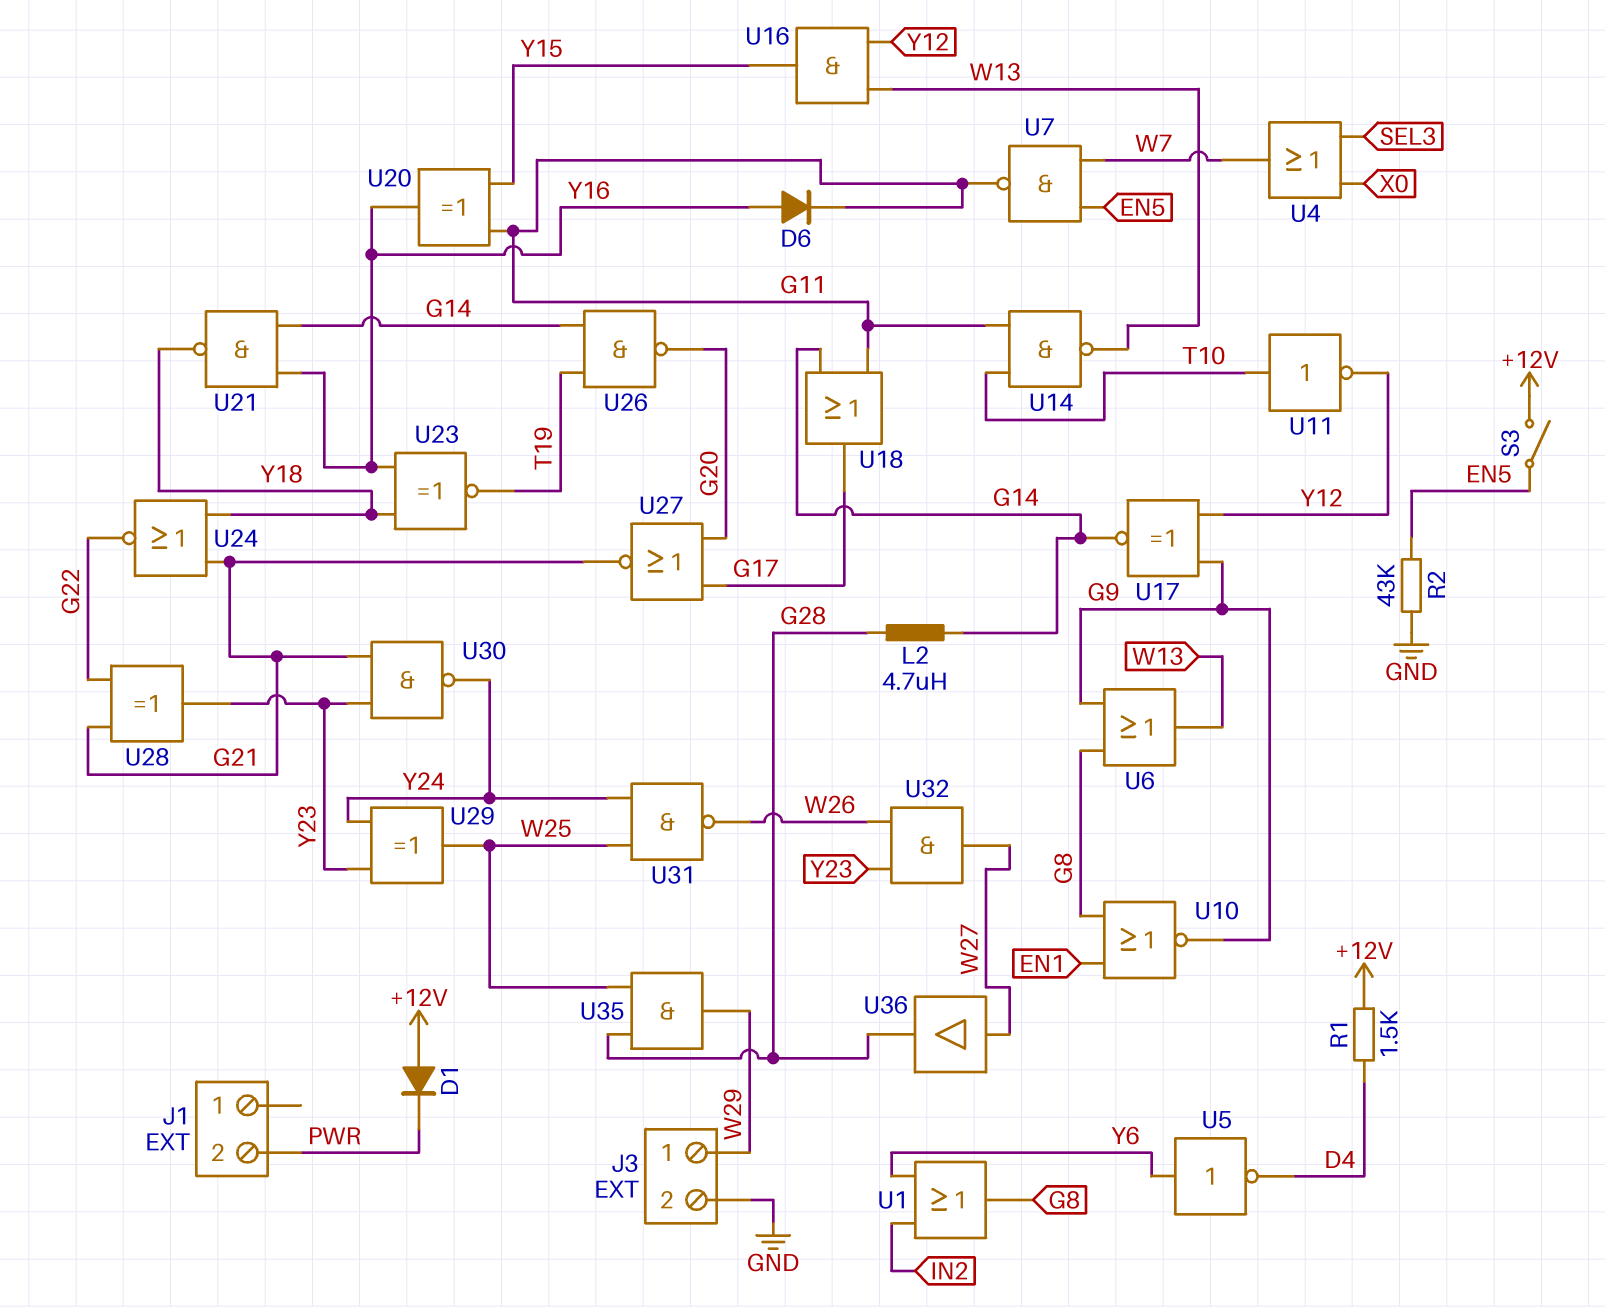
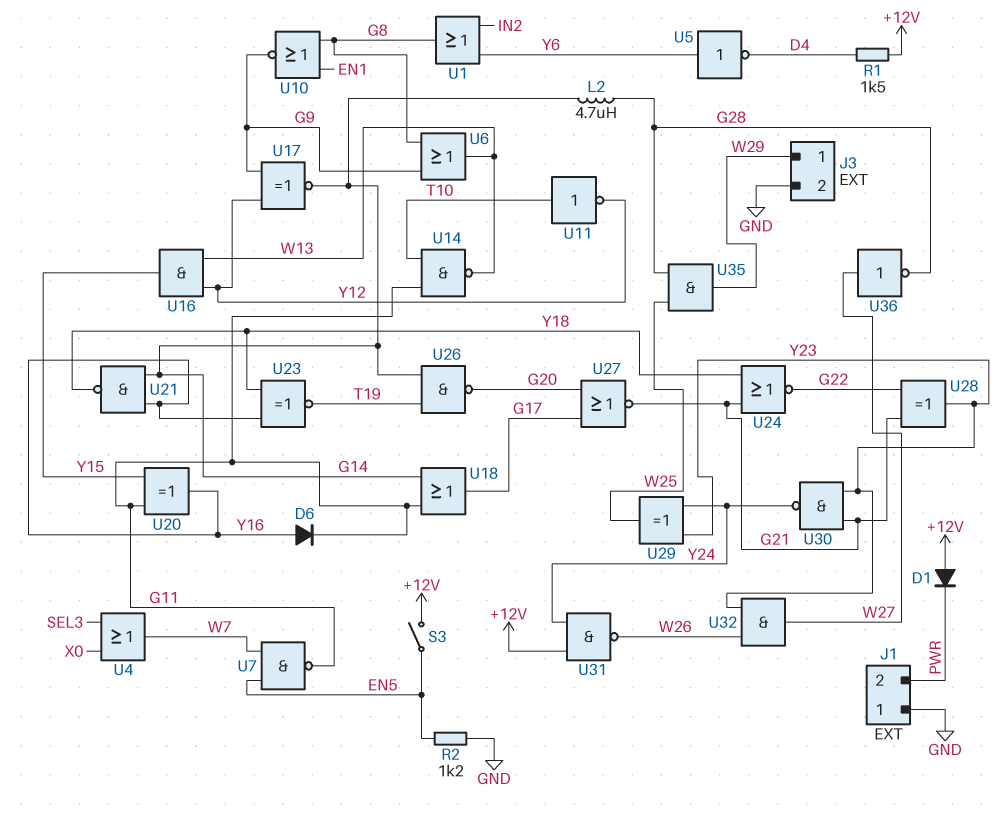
J1 pin 1: none -> GND
R2: 43k (EN5, GND) -> 1.2k (EN5, GND)
U31: NAND (in W25, in Y24, out W26) -> NAND (in +12V, in Y24, out W26)
U36: buffer (in W27, out G28) -> NOT (in W27, out G28)

